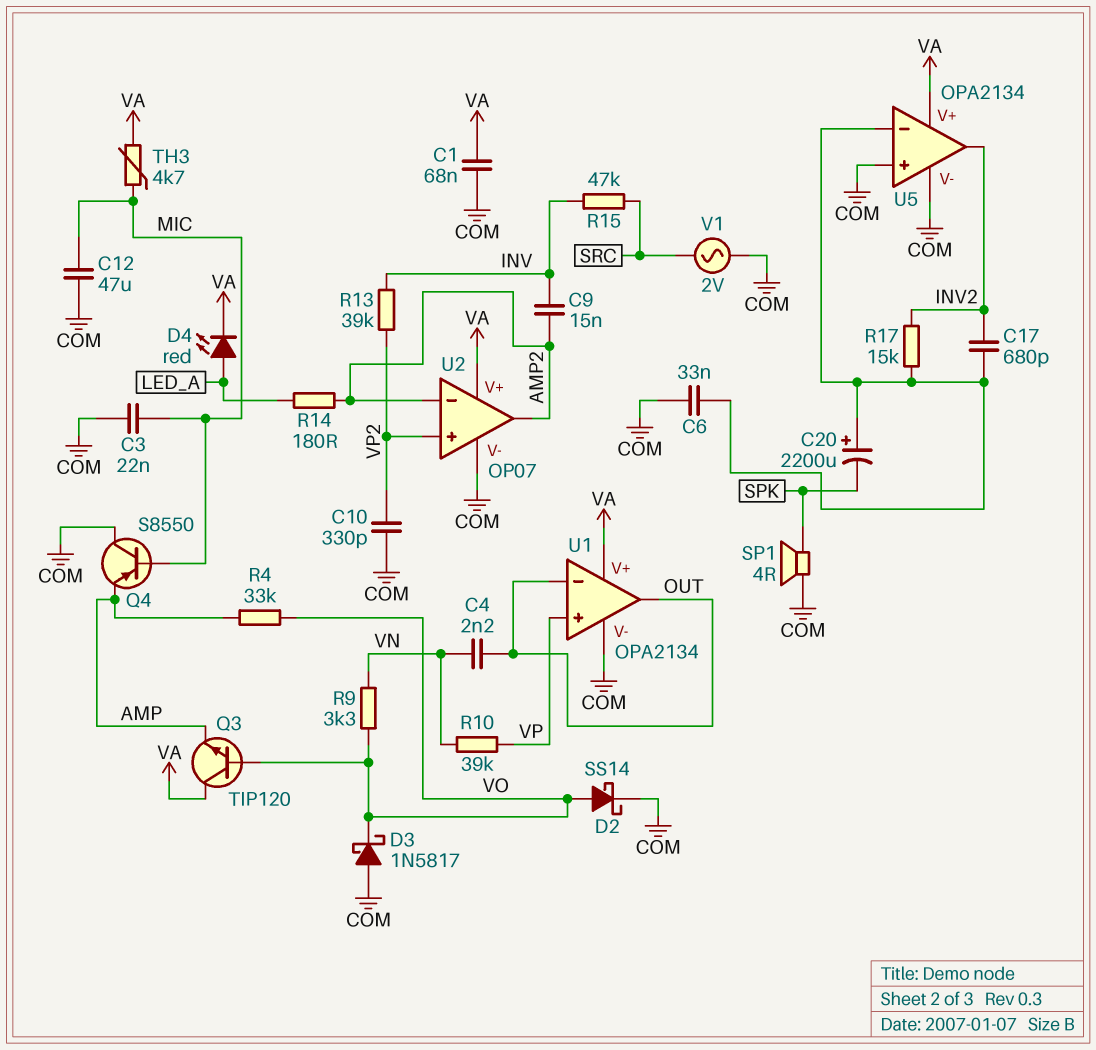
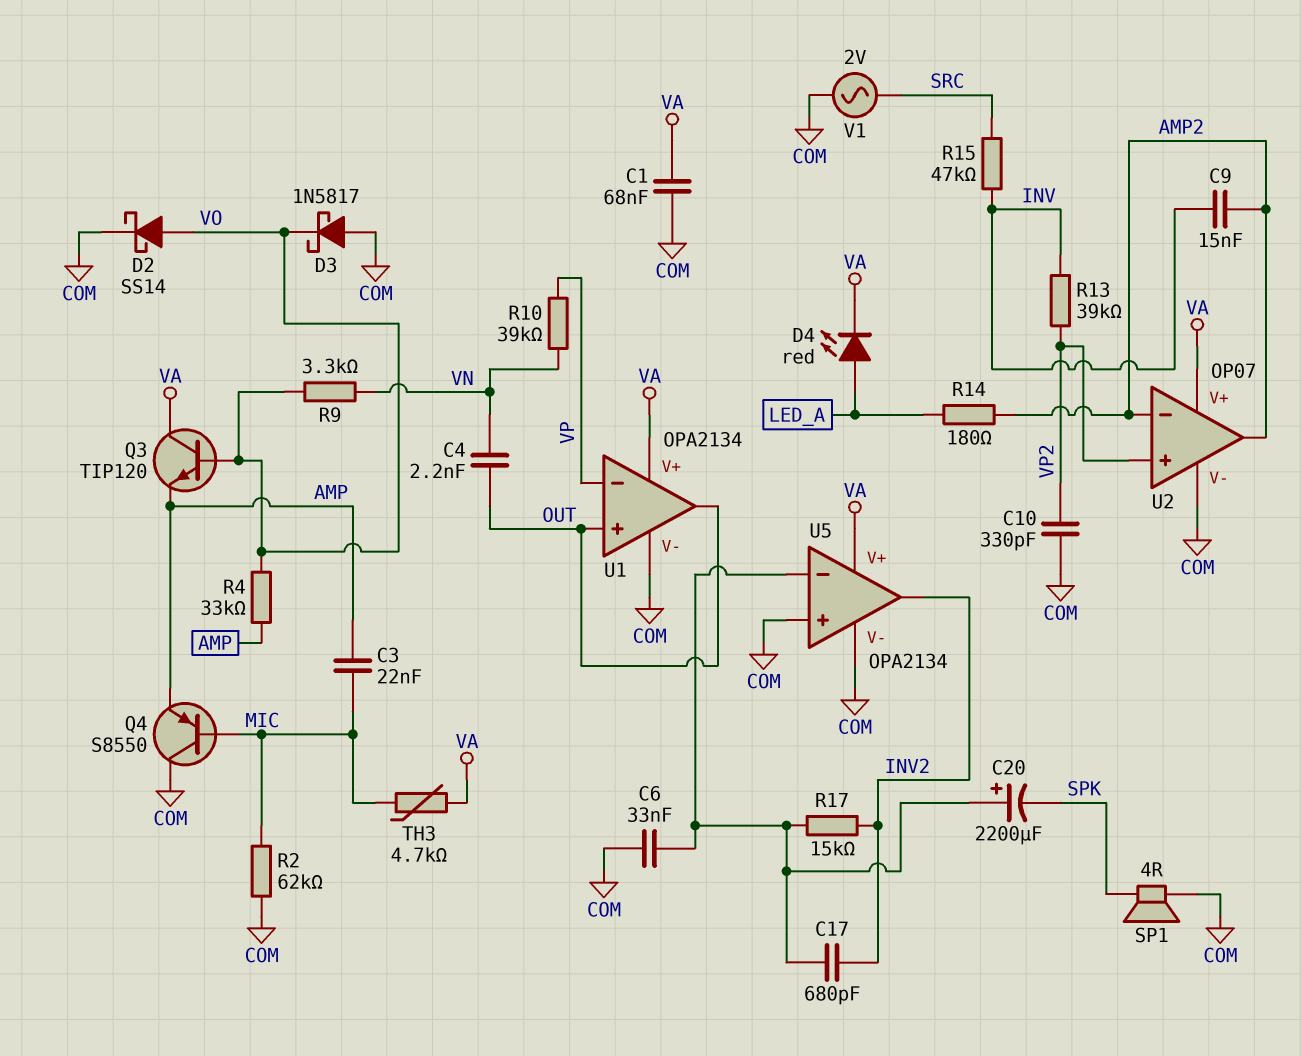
C3: 22nF (COM, MIC) -> 22nF (AMP, MIC)
C12: 47uF (COM, MIC) -> none
R2: none -> 62k (COM, MIC)
U1 pin in+: VP -> OUT
U1 pin in-: OUT -> VP

